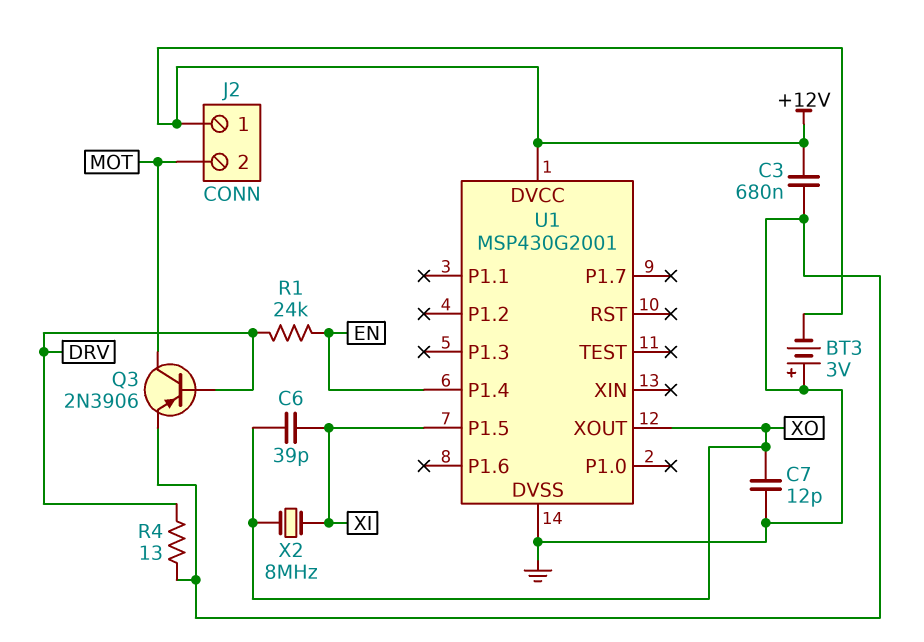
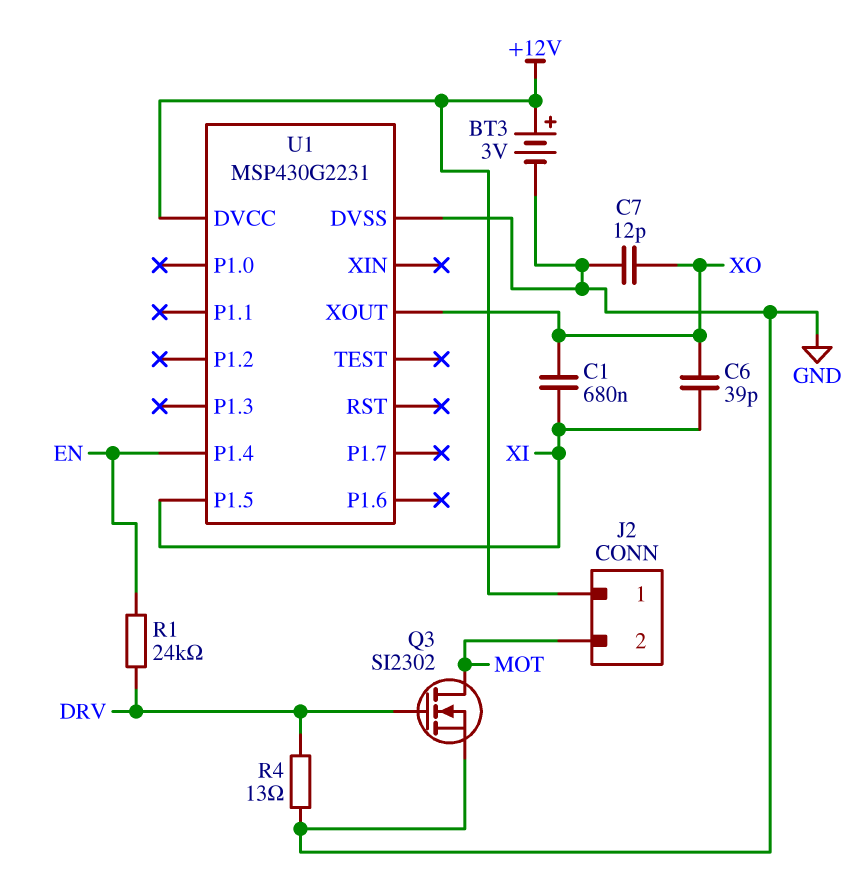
BT3: 3V (plus GND, minus +12V) -> 3V (plus +12V, minus GND)
C1: none -> 680nF (XI, XO)
C3: 680nF (+12V, GND) -> none
Q3: PNP 2N3906 (B DRV, C MOT, E GND) -> NMOS SI2302 (G DRV, D MOT, S GND)
U1: MSP430G2001 -> MSP430G2231
X2: 8MHz (XI, XO) -> none

